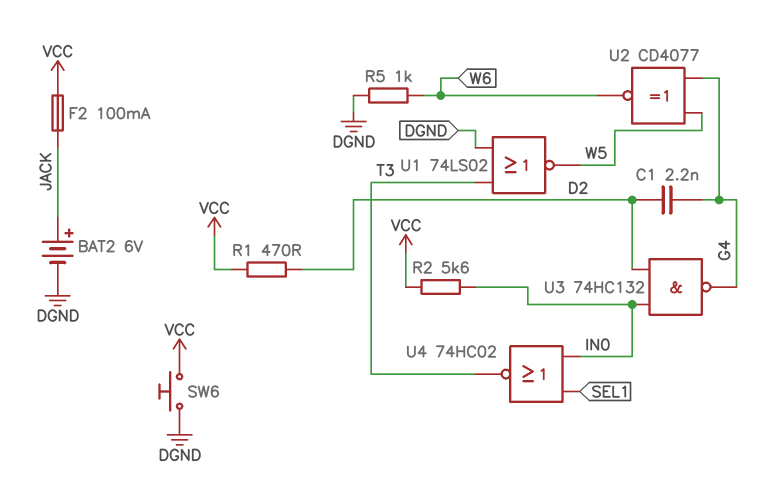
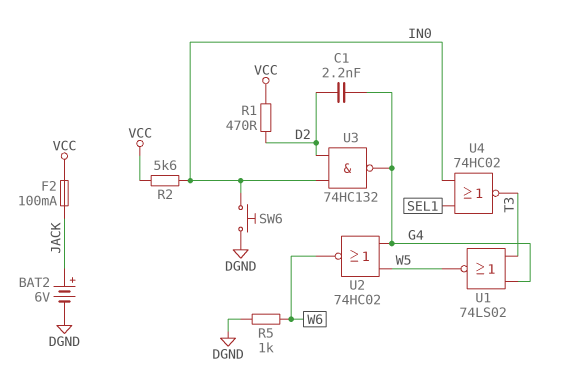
SW6: button (DGND, VCC) -> button (DGND, IN0)
U1: NOR 74LS02 (in DGND, in T3, out W5) -> NOR 74LS02 (in G4, in T3, out W5)
U2: XNOR CD4077 (in G4, in W5, out W6) -> NOR 74HC02 (in G4, in W5, out W6)

